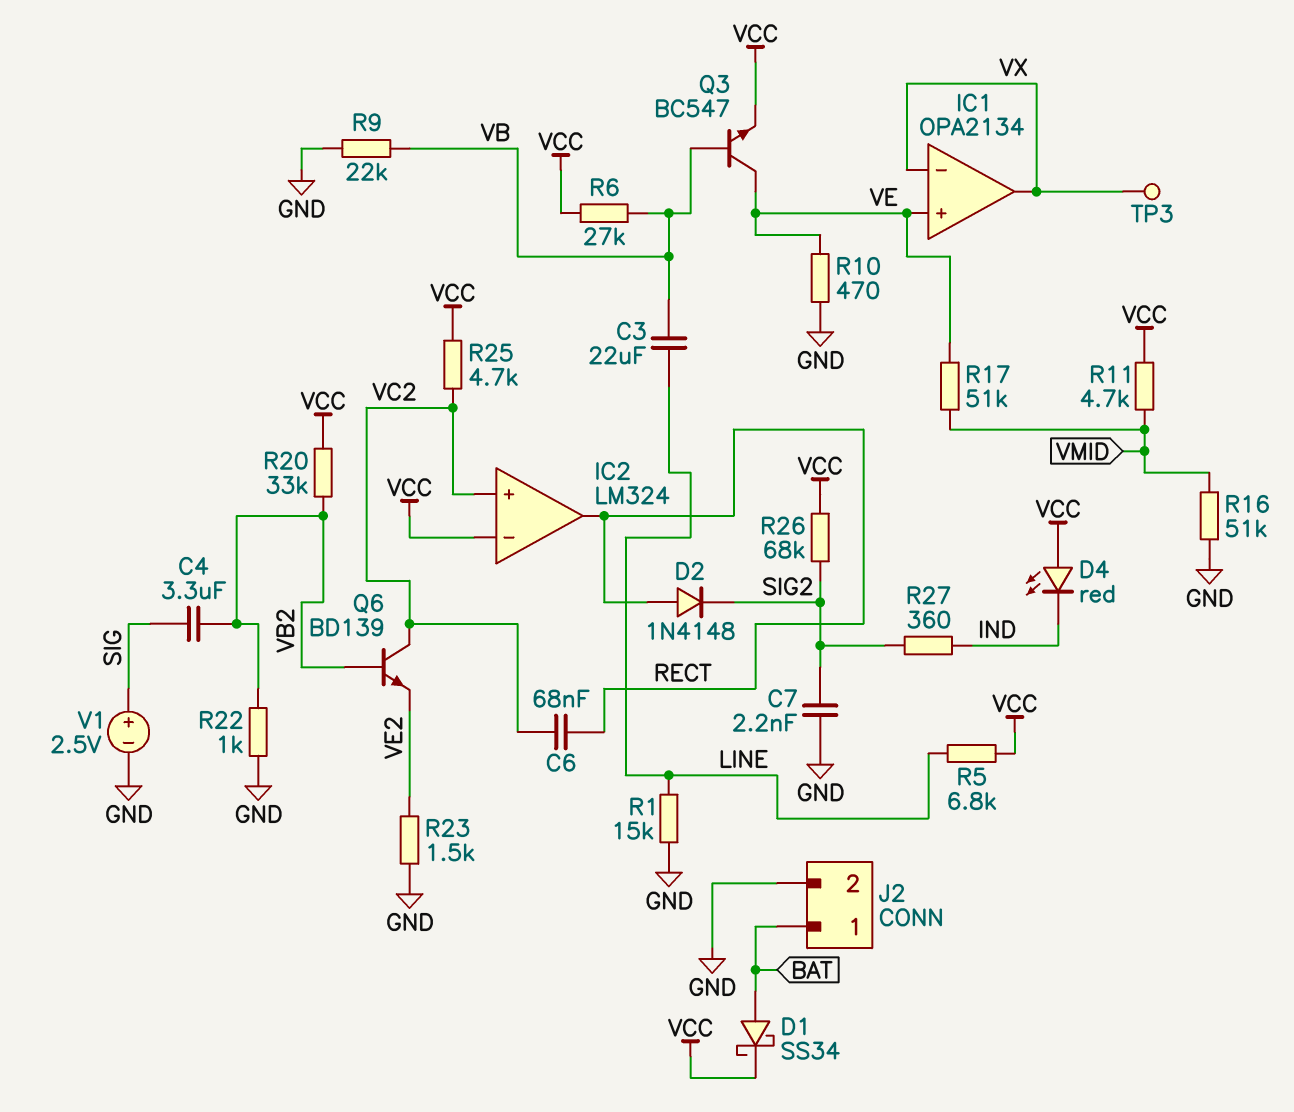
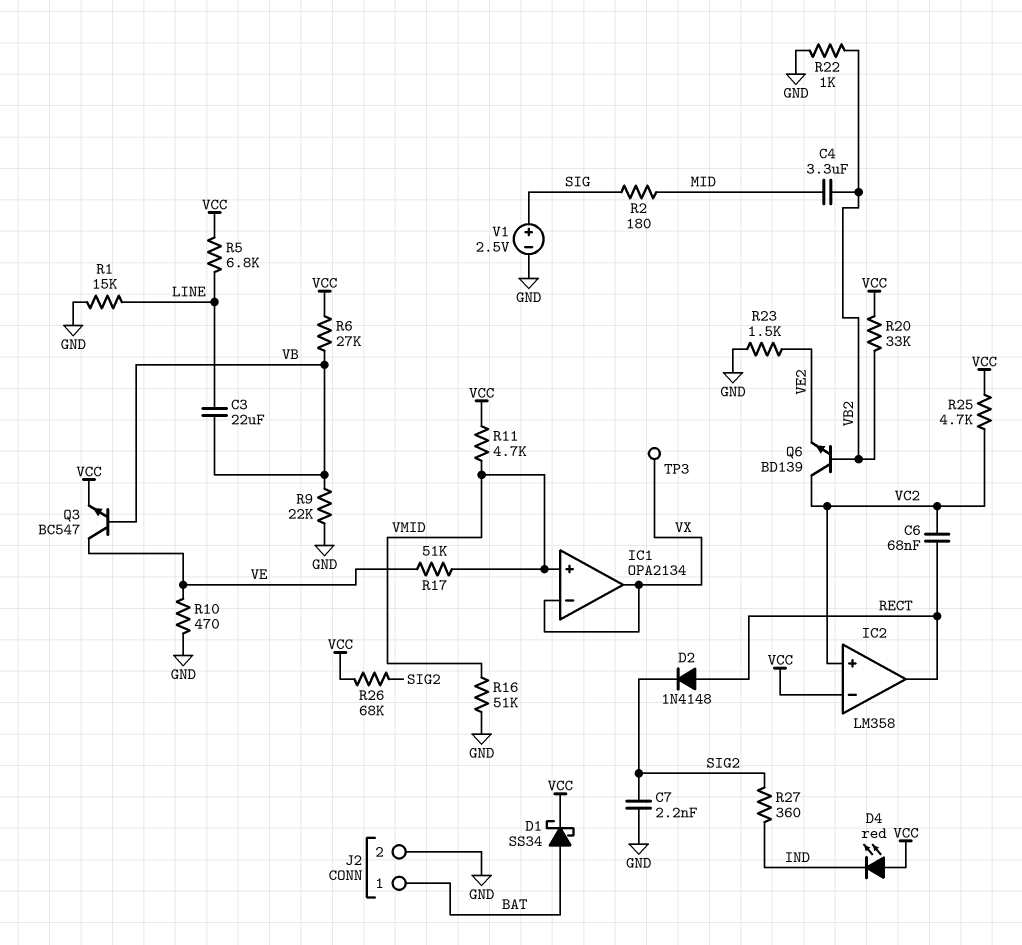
C4: 3.3uF (SIG, VB2) -> 3.3uF (MID, VB2)
IC1 pin in+: VE -> VMID
IC2: LM324 -> LM358
R2: none -> 180 (MID, SIG)

